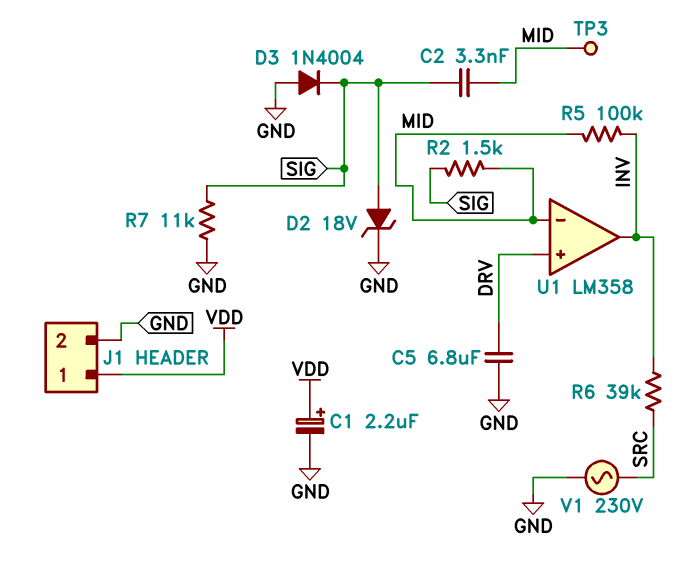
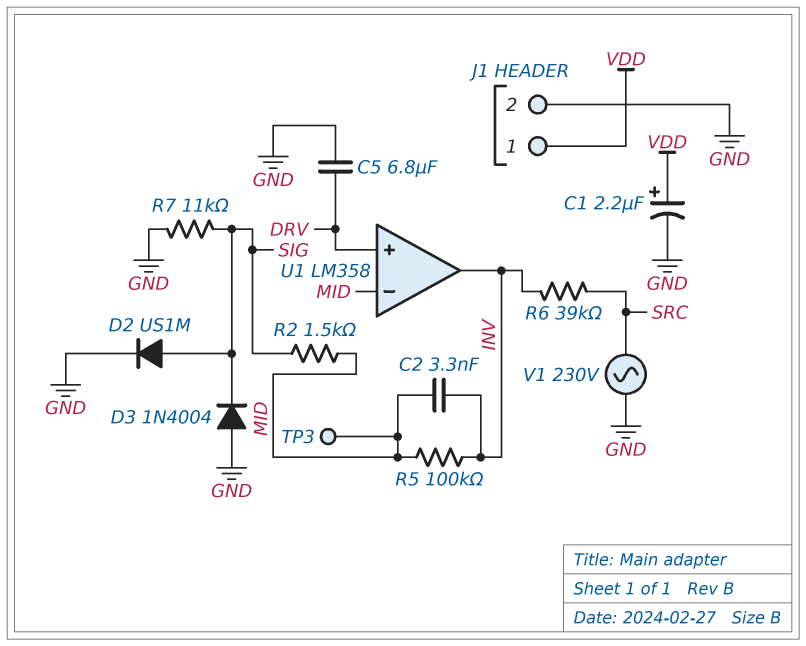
C2: 3.3nF (MID, SIG) -> 3.3nF (INV, MID)
D2: zener 18V (A SIG, K GND) -> diode US1M (A SIG, K GND)

